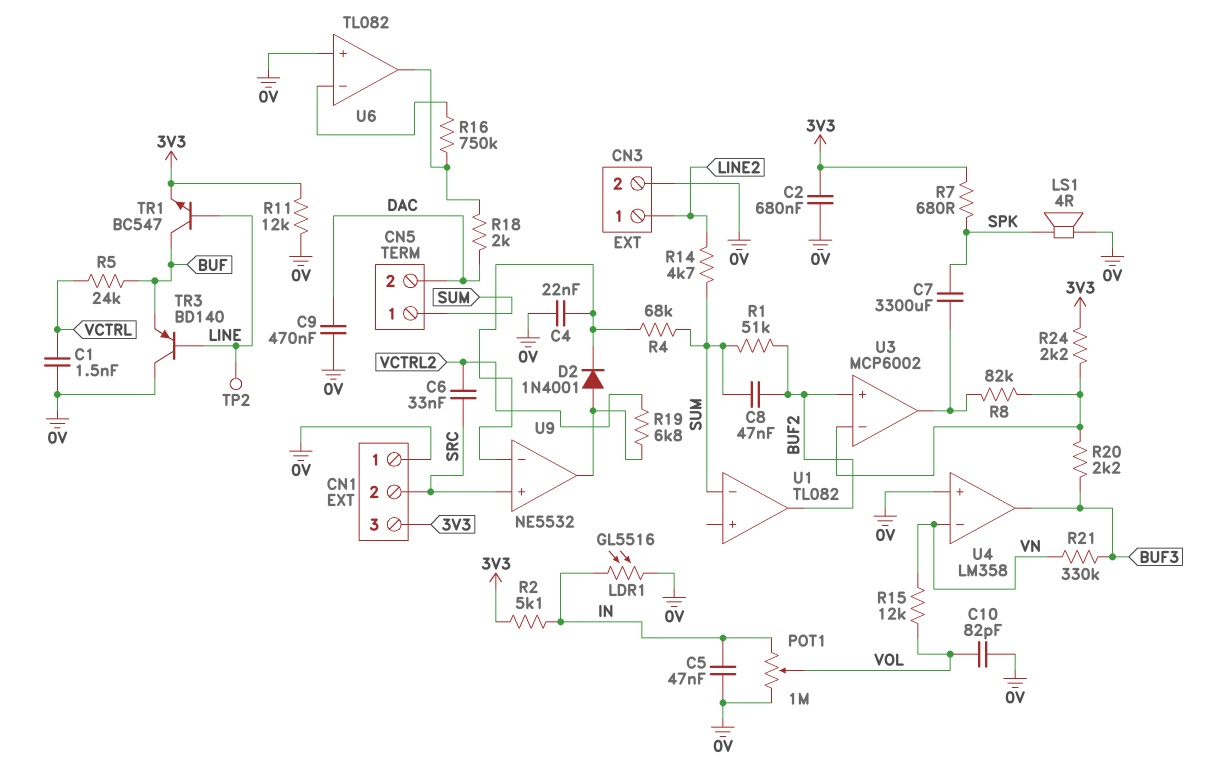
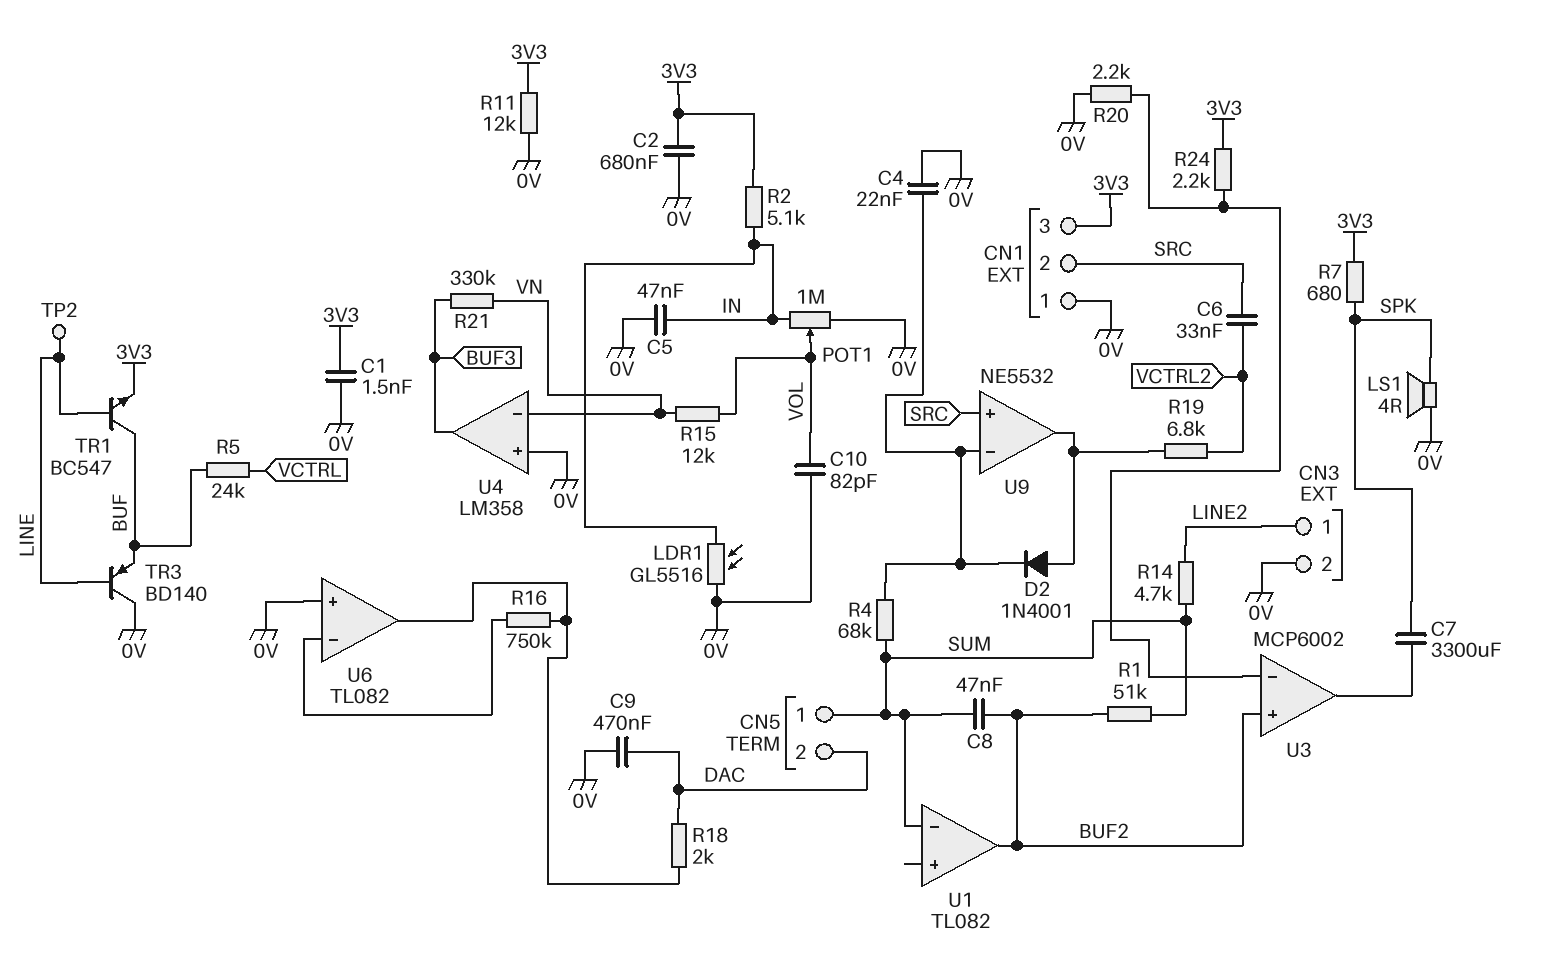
C1: 1.5nF (0V, VCTRL) -> 1.5nF (0V, 3V3)
R8: 82k (U3/in-, U3/out) -> none
R20: 2.2k (BUF3, U3/in-) -> 2.2k (0V, U3/in-)

